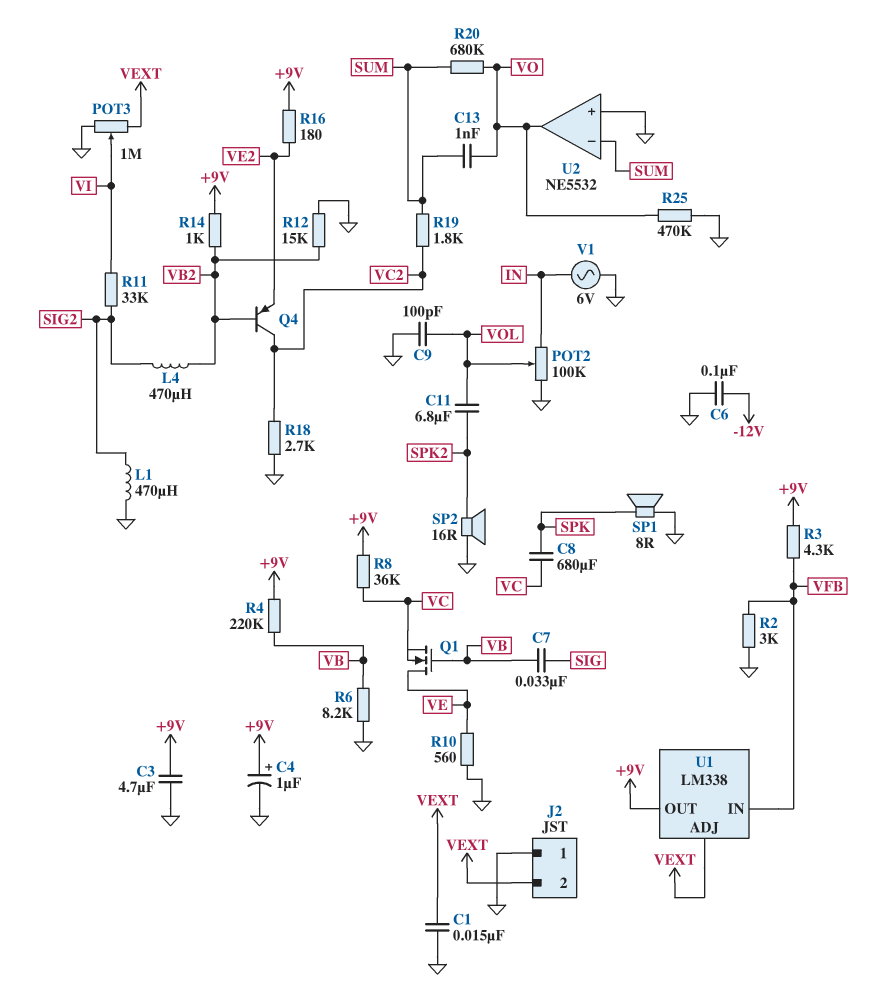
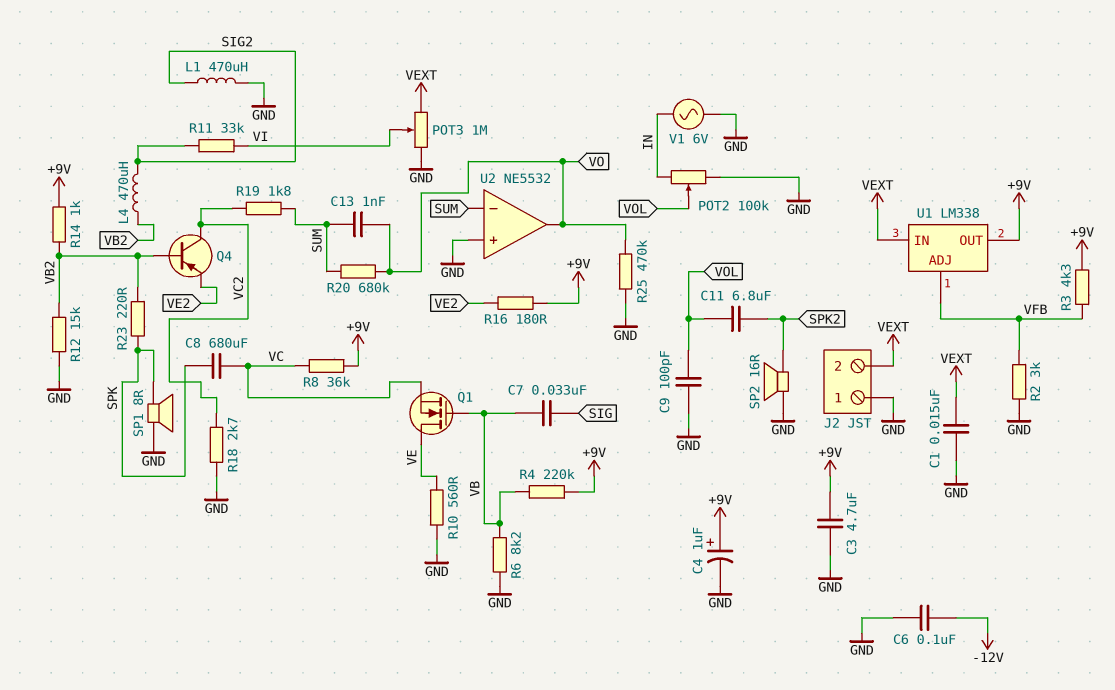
R23: none -> 220 (SPK, VB2)
U1 pin ADJ: VEXT -> VFB
U1 pin IN: VFB -> VEXT

